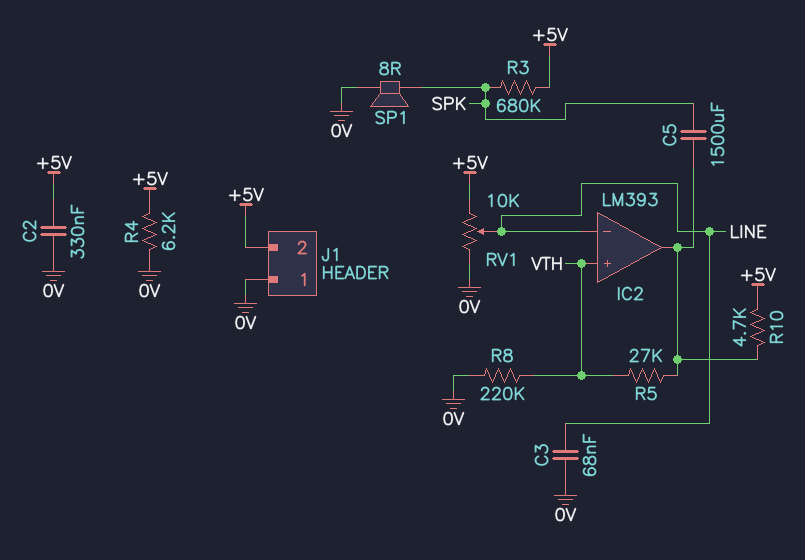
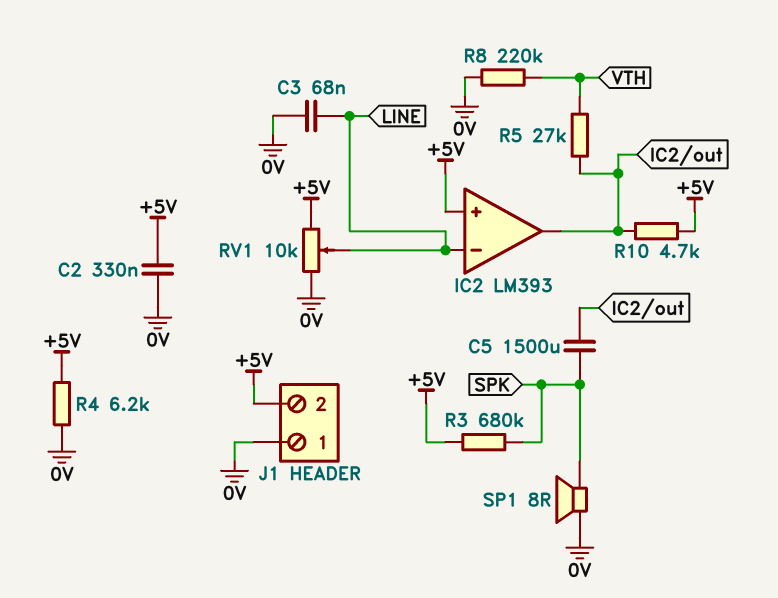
IC2 pin in+: VTH -> +5V

